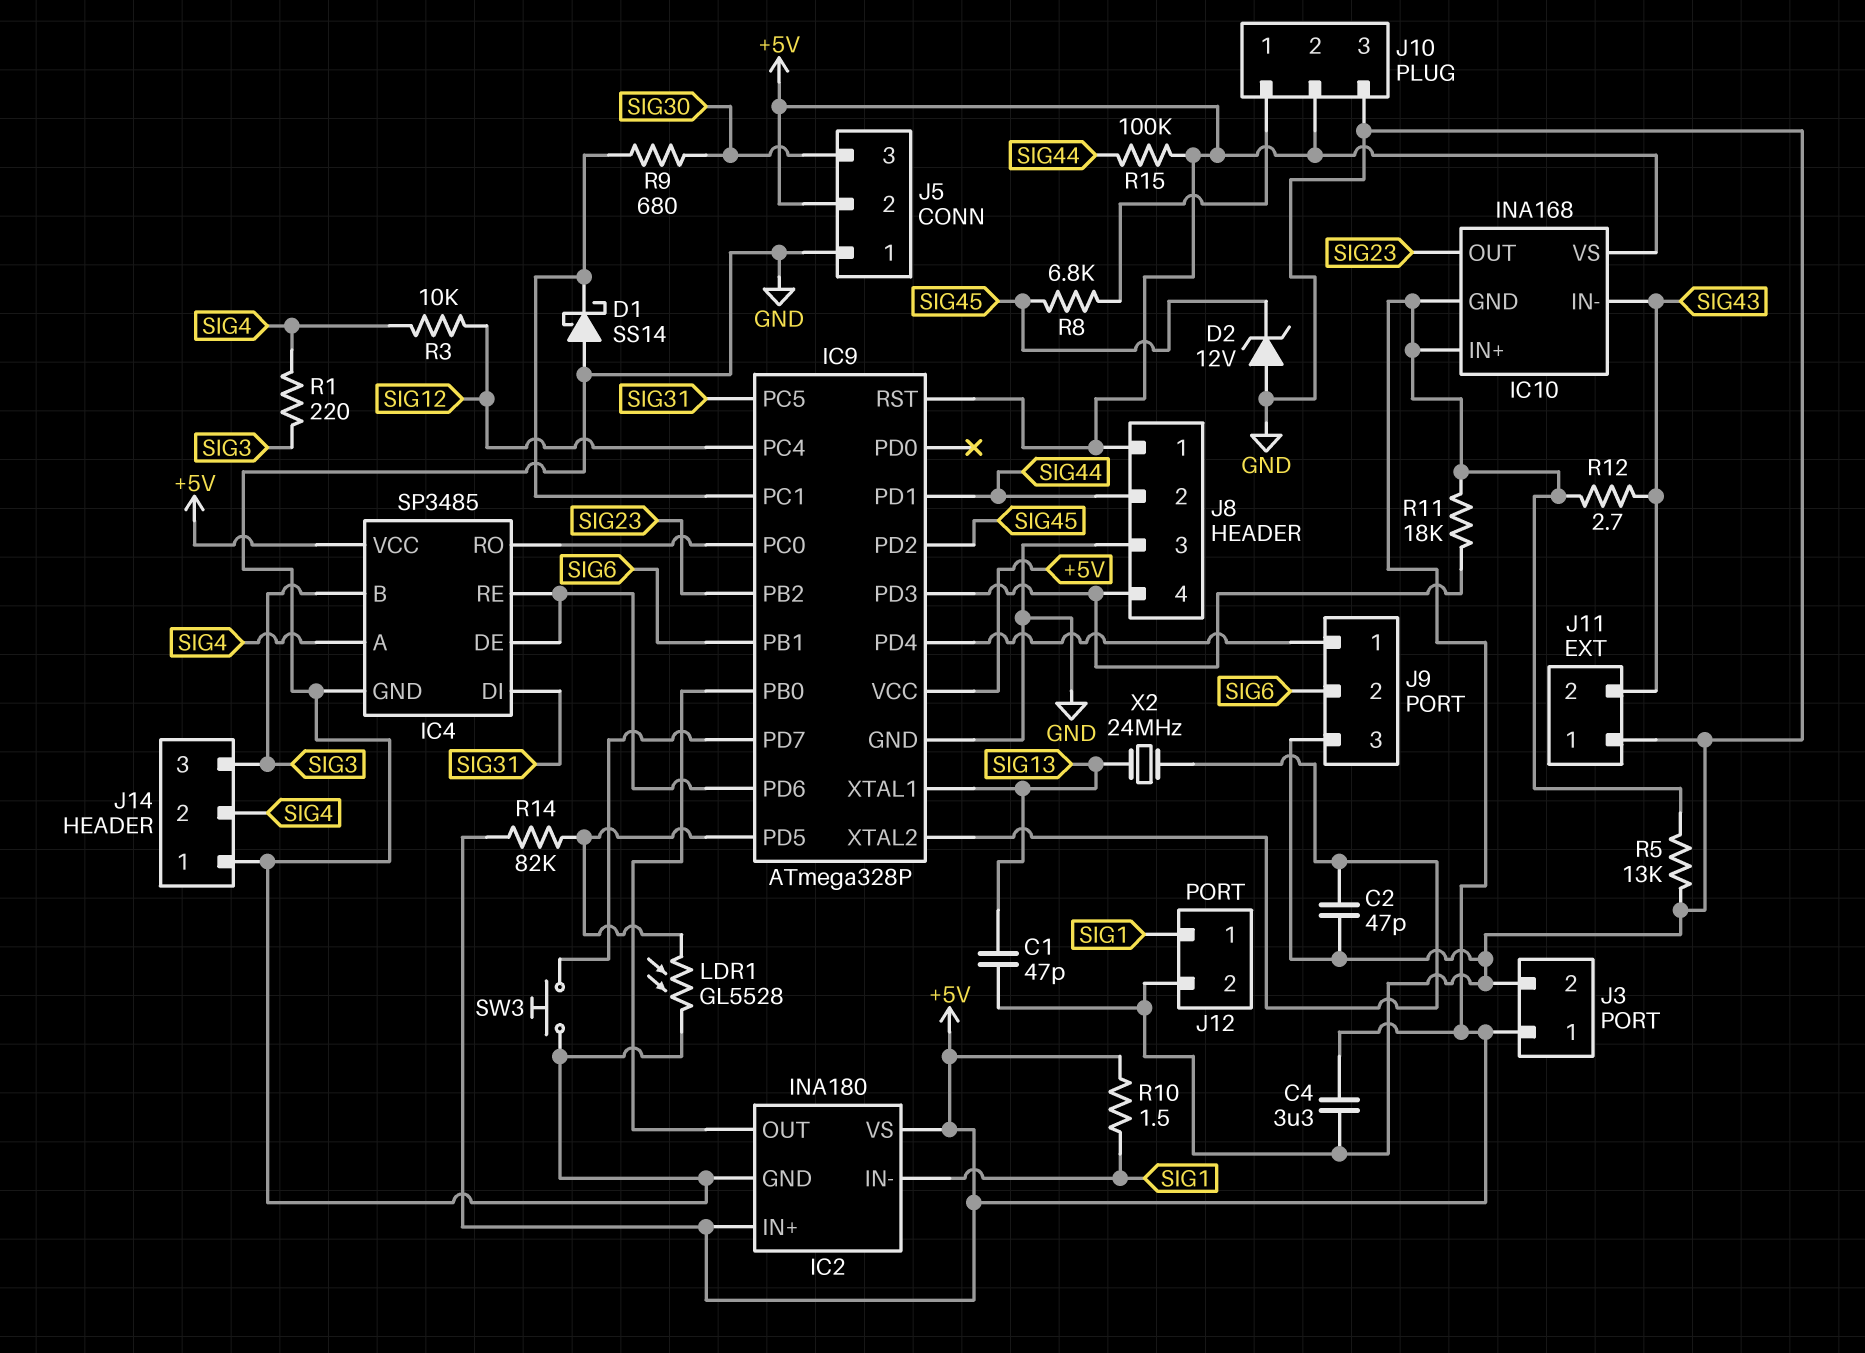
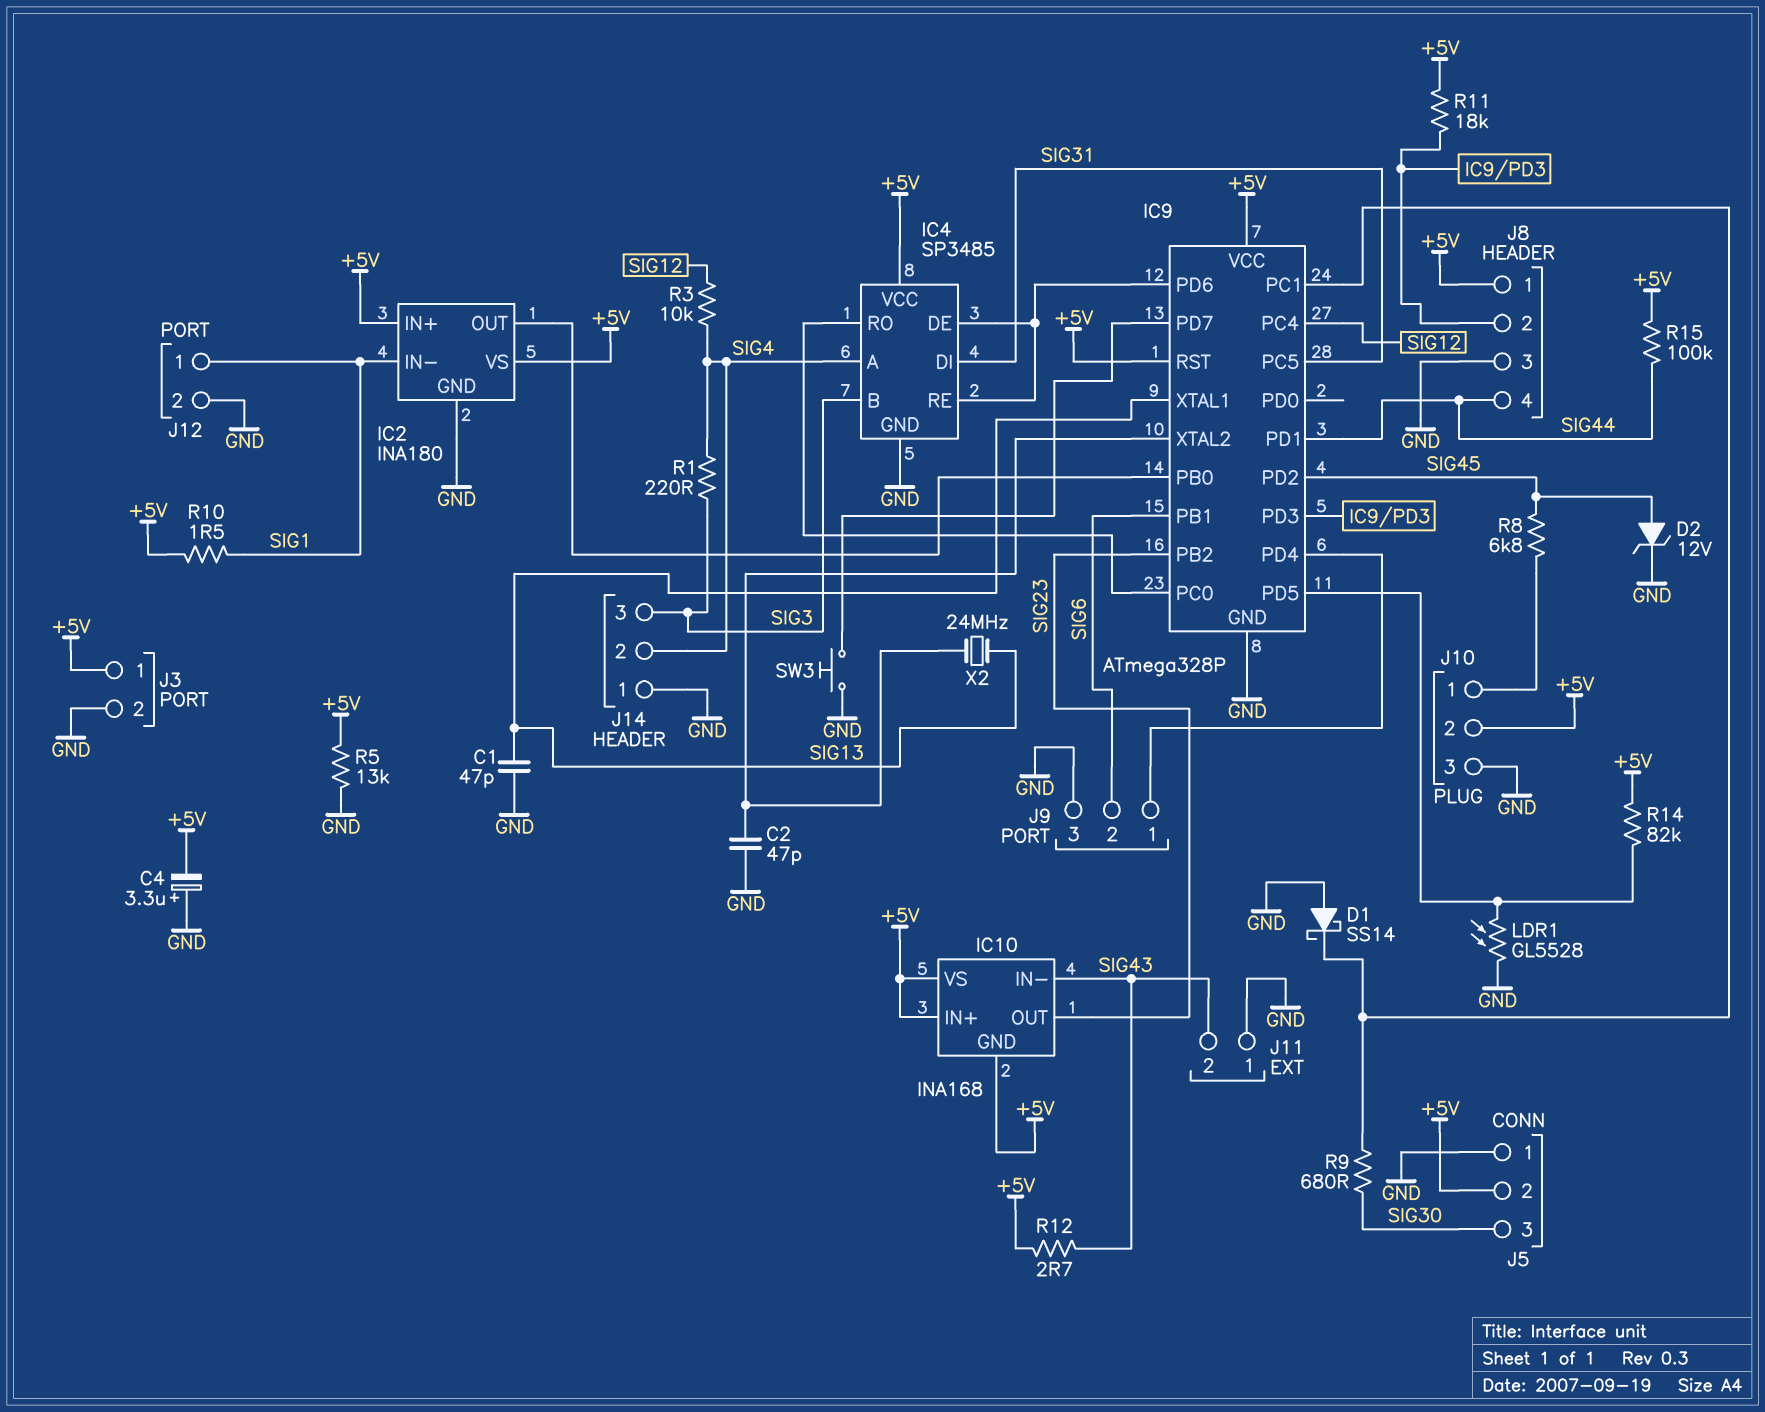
C4: 3.3uF (+5V, GND) -> 3.3uF (plus GND, minus +5V)
D2: zener 12V (A GND, K SIG45) -> zener 12V (A SIG45, K GND)
J8 pin 2: SIG44 -> IC9/PD3
J8 pin 4: IC9/PD3 -> SIG44

